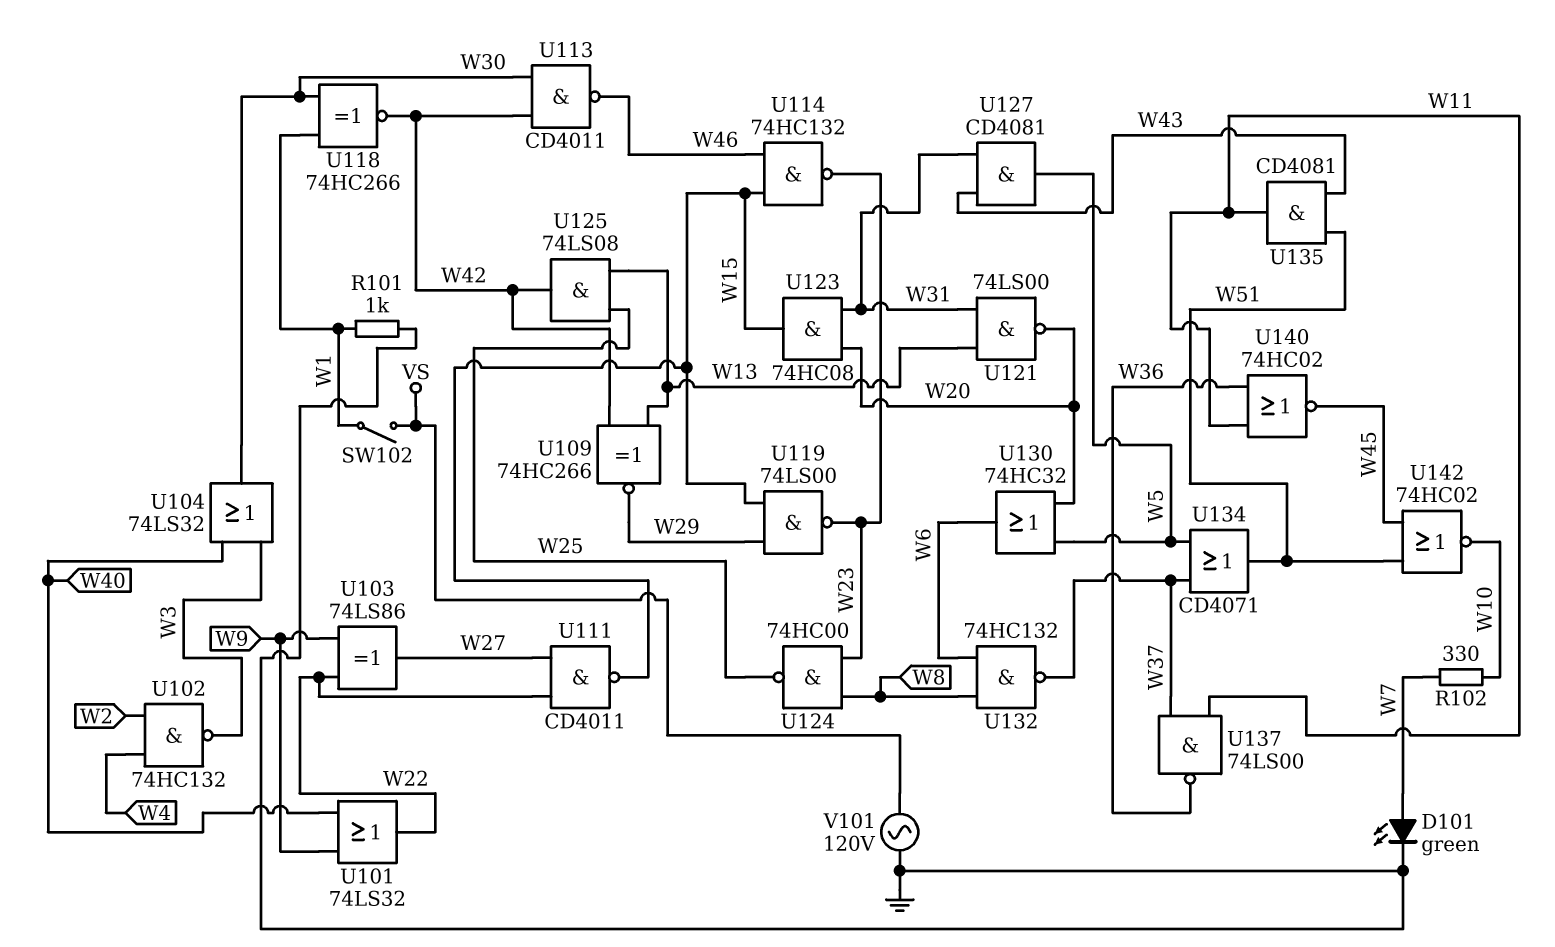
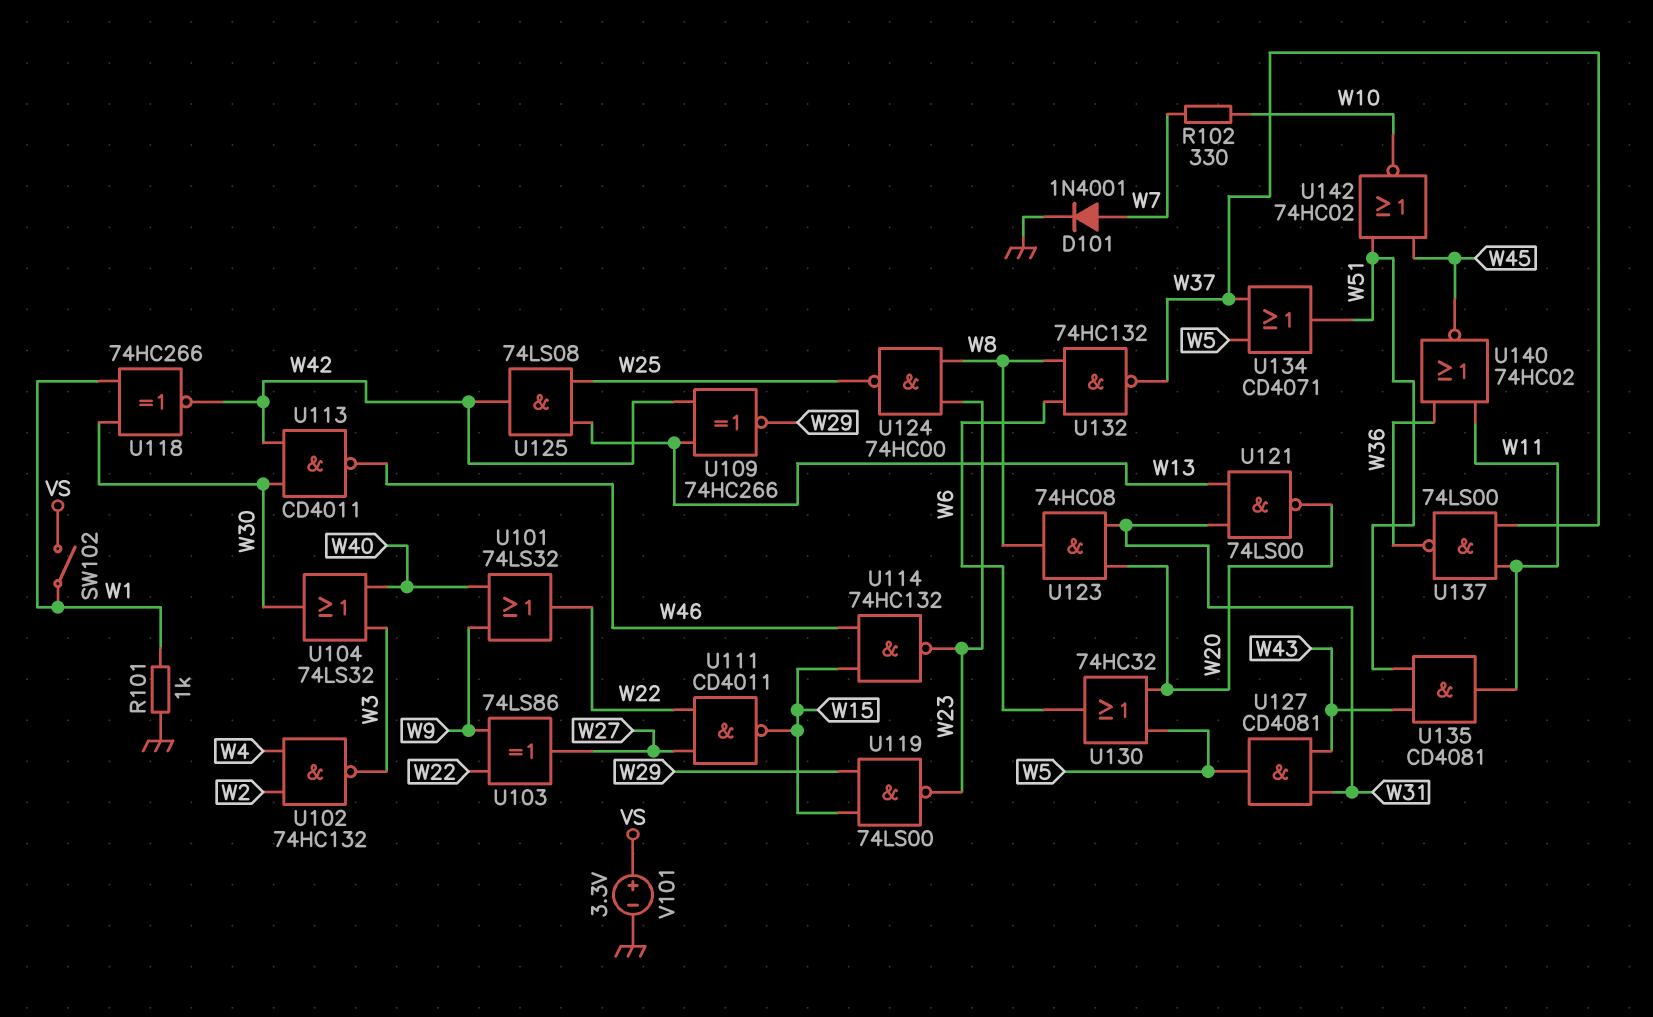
D101: LED green (A W7, K GND) -> diode 1N4001 (A W7, K GND)
U123: AND 74HC08 (in W20, in W31, out W15) -> AND 74HC08 (in W20, in W31, out W8)
V101: AC 120V (GND, VS) -> 3.3V (plus VS, minus GND)

